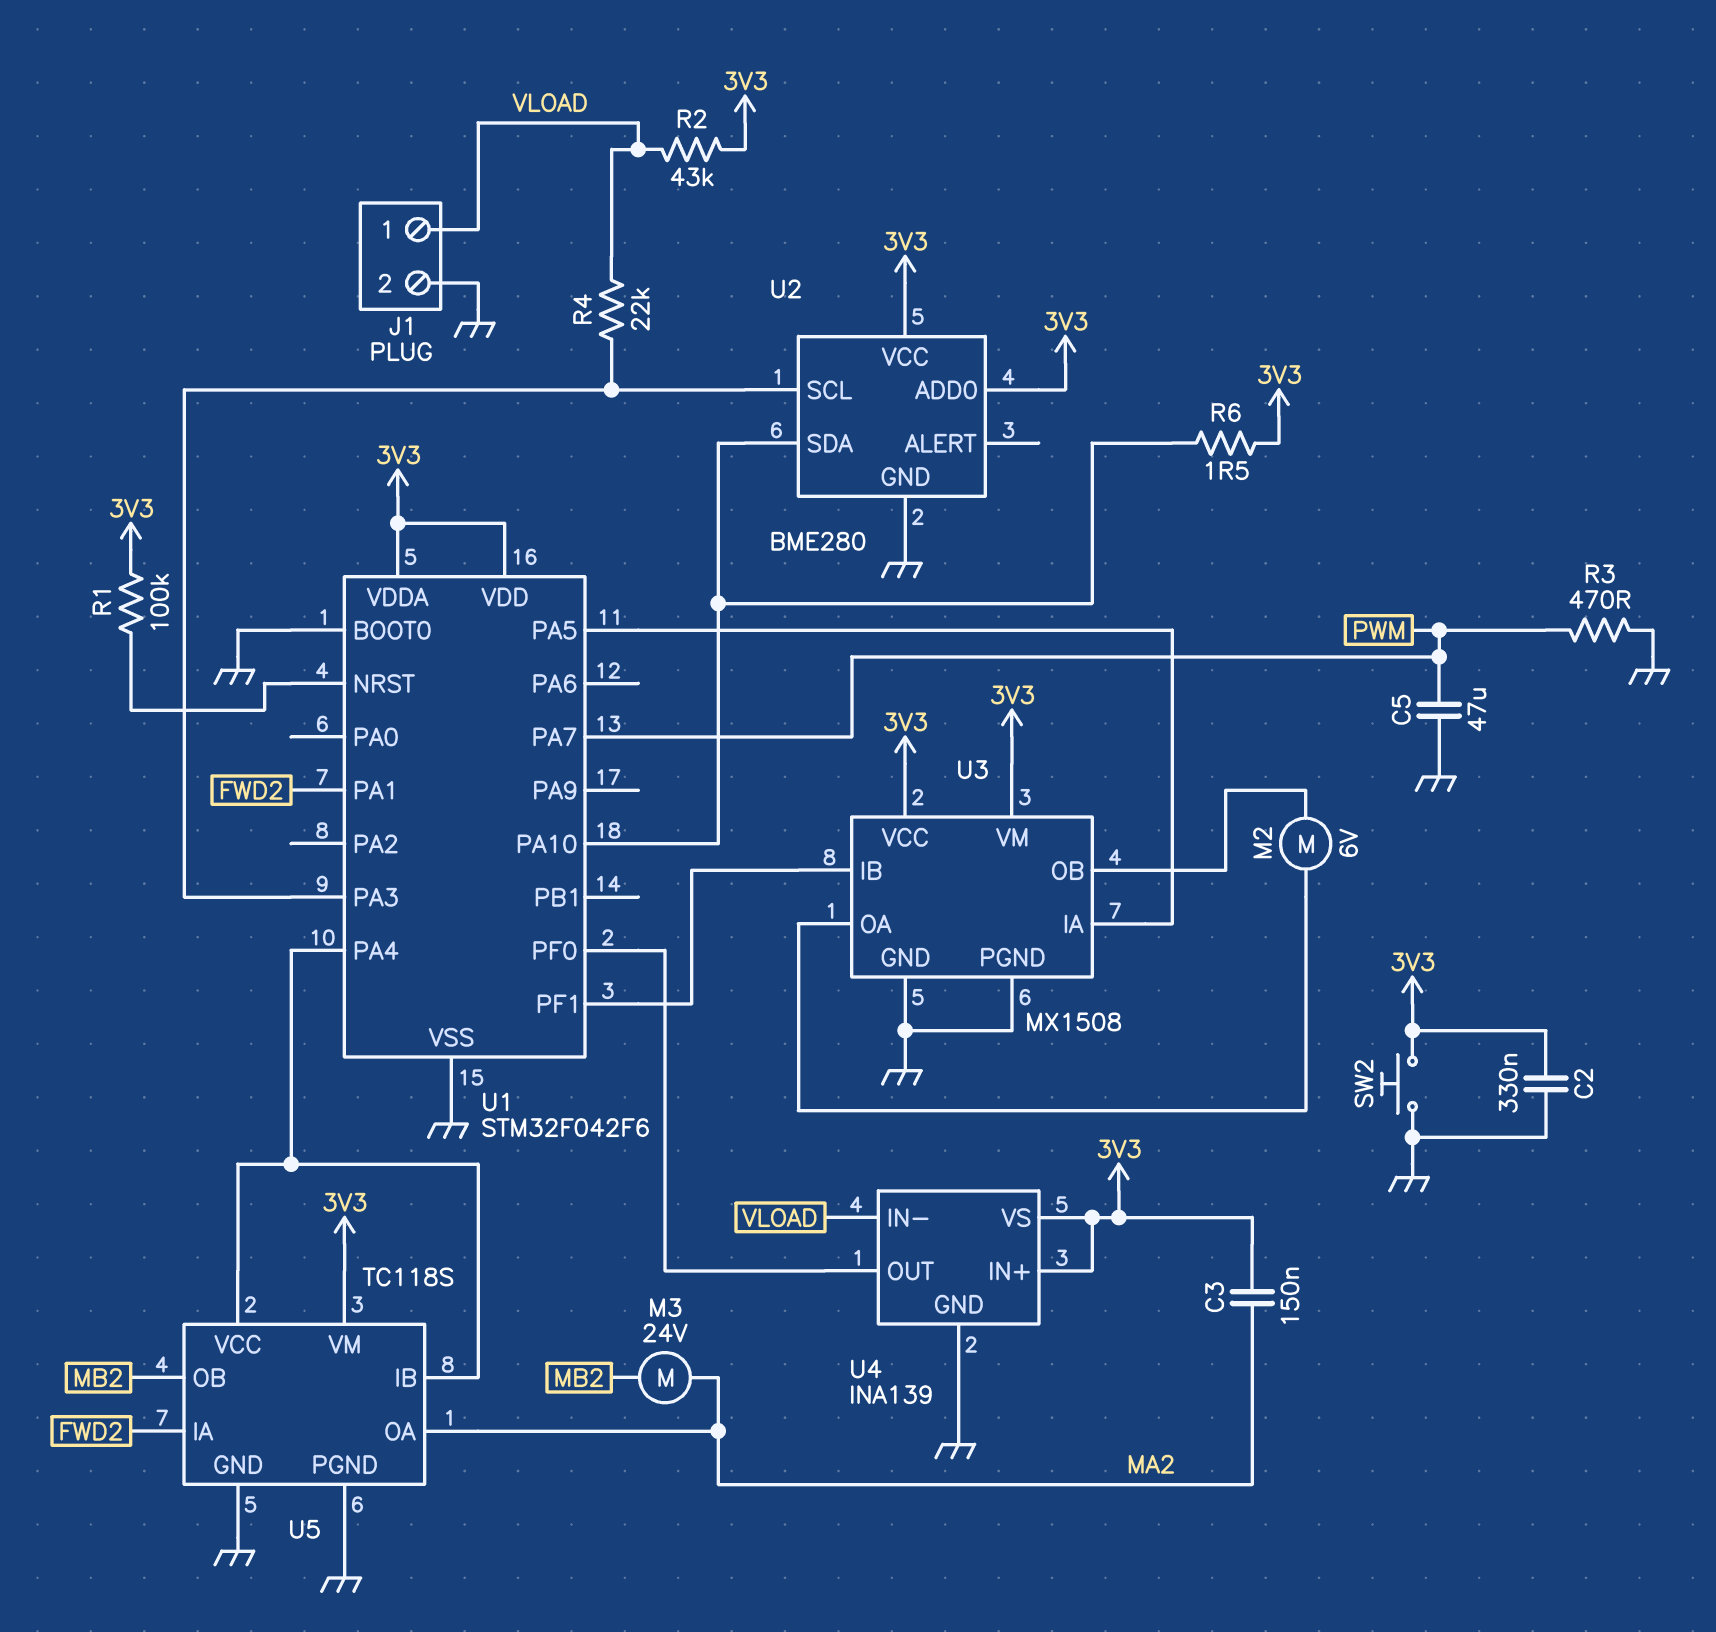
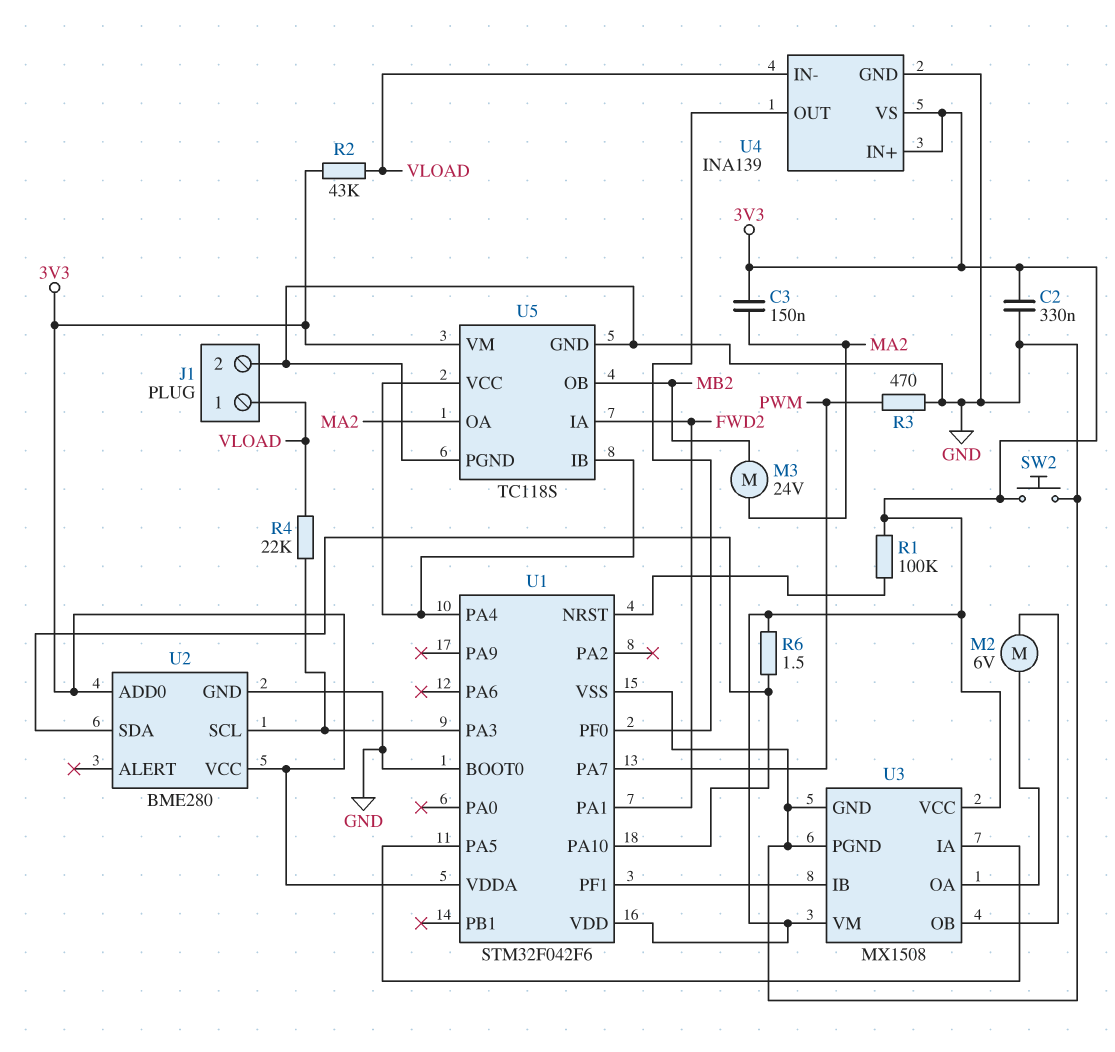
C5: 47uF (GND, PWM) -> none

